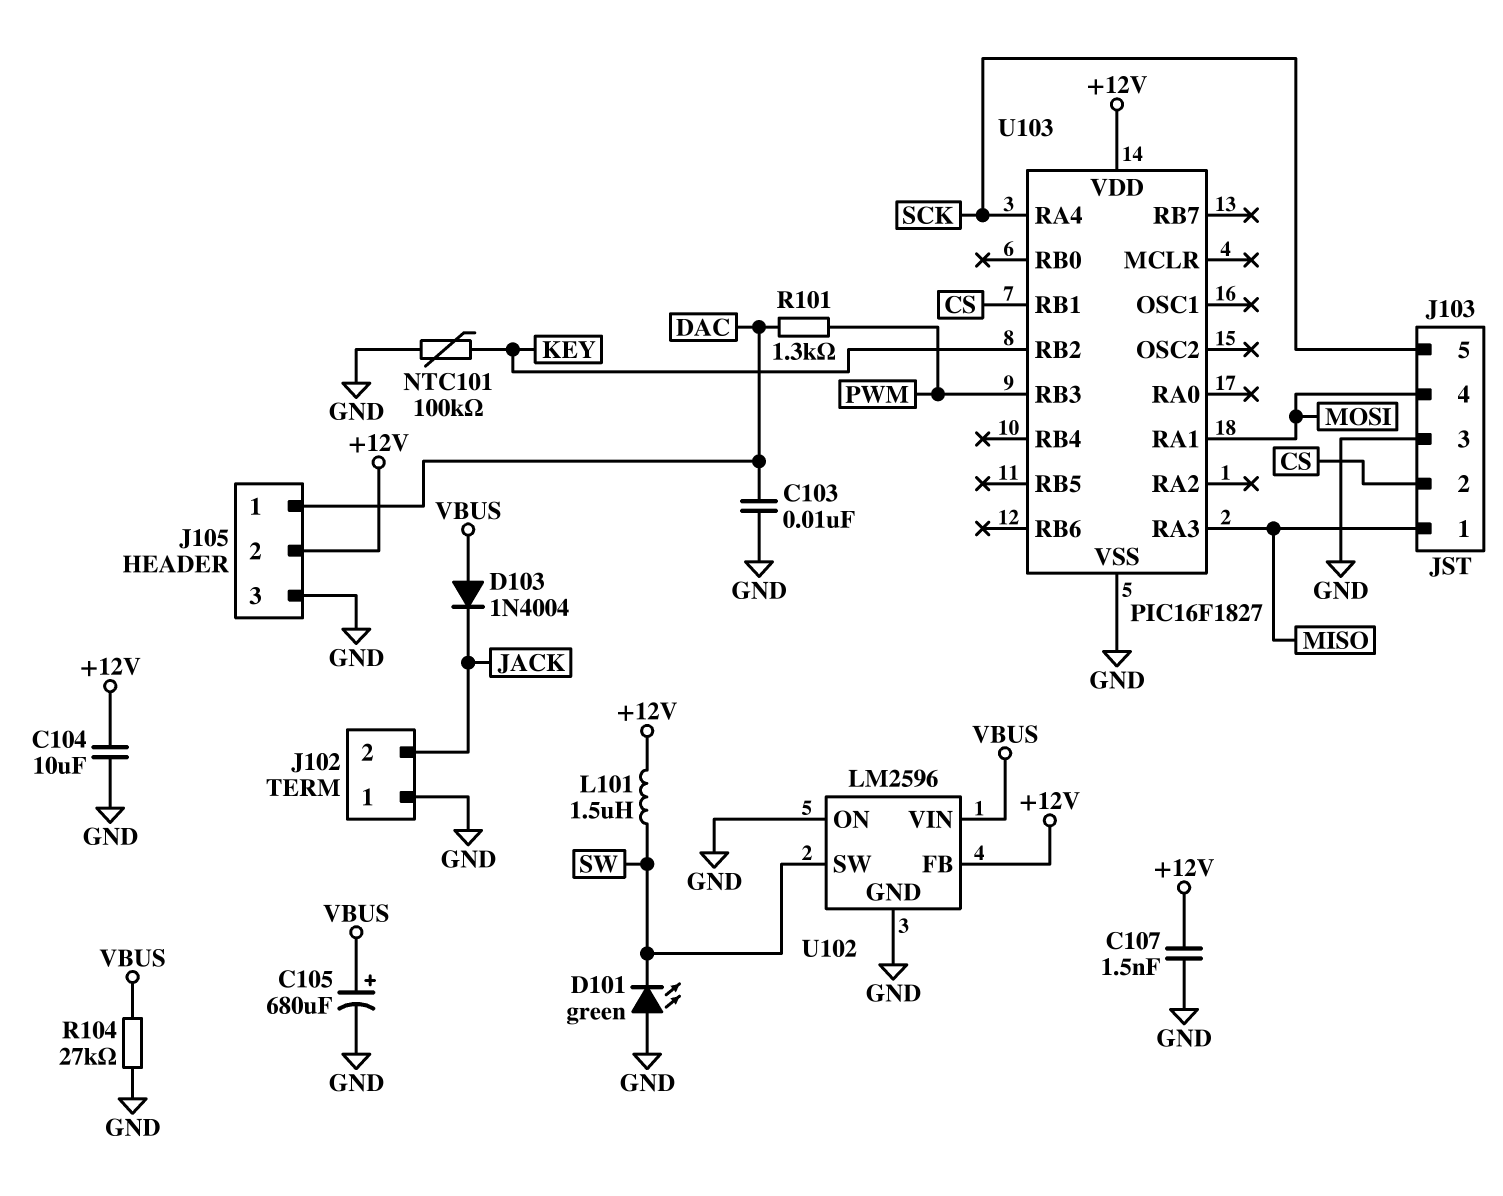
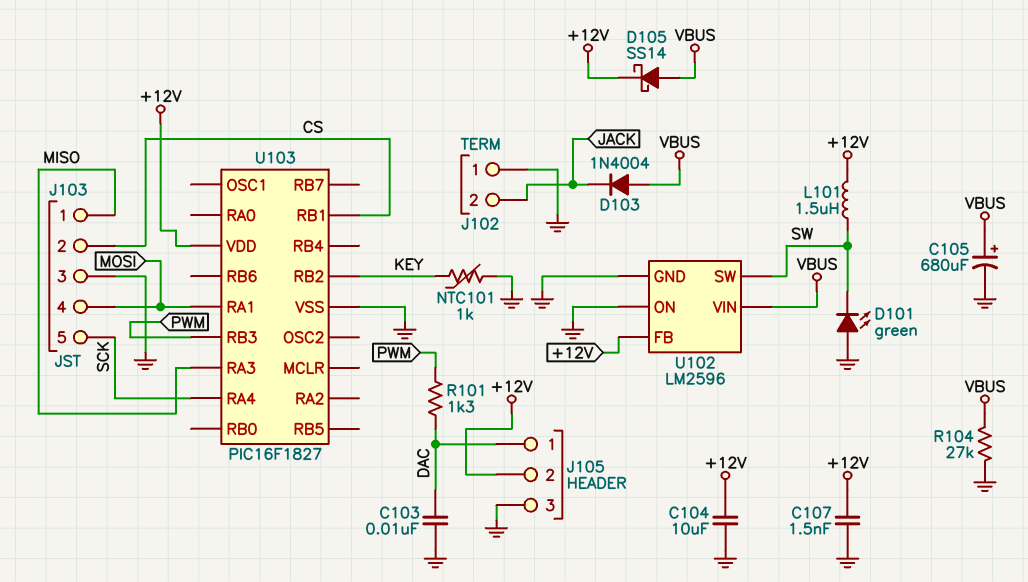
D105: none -> schottky SS14 (A VBUS, K +12V)
NTC101: 100k (GND, KEY) -> 1k (GND, KEY)

